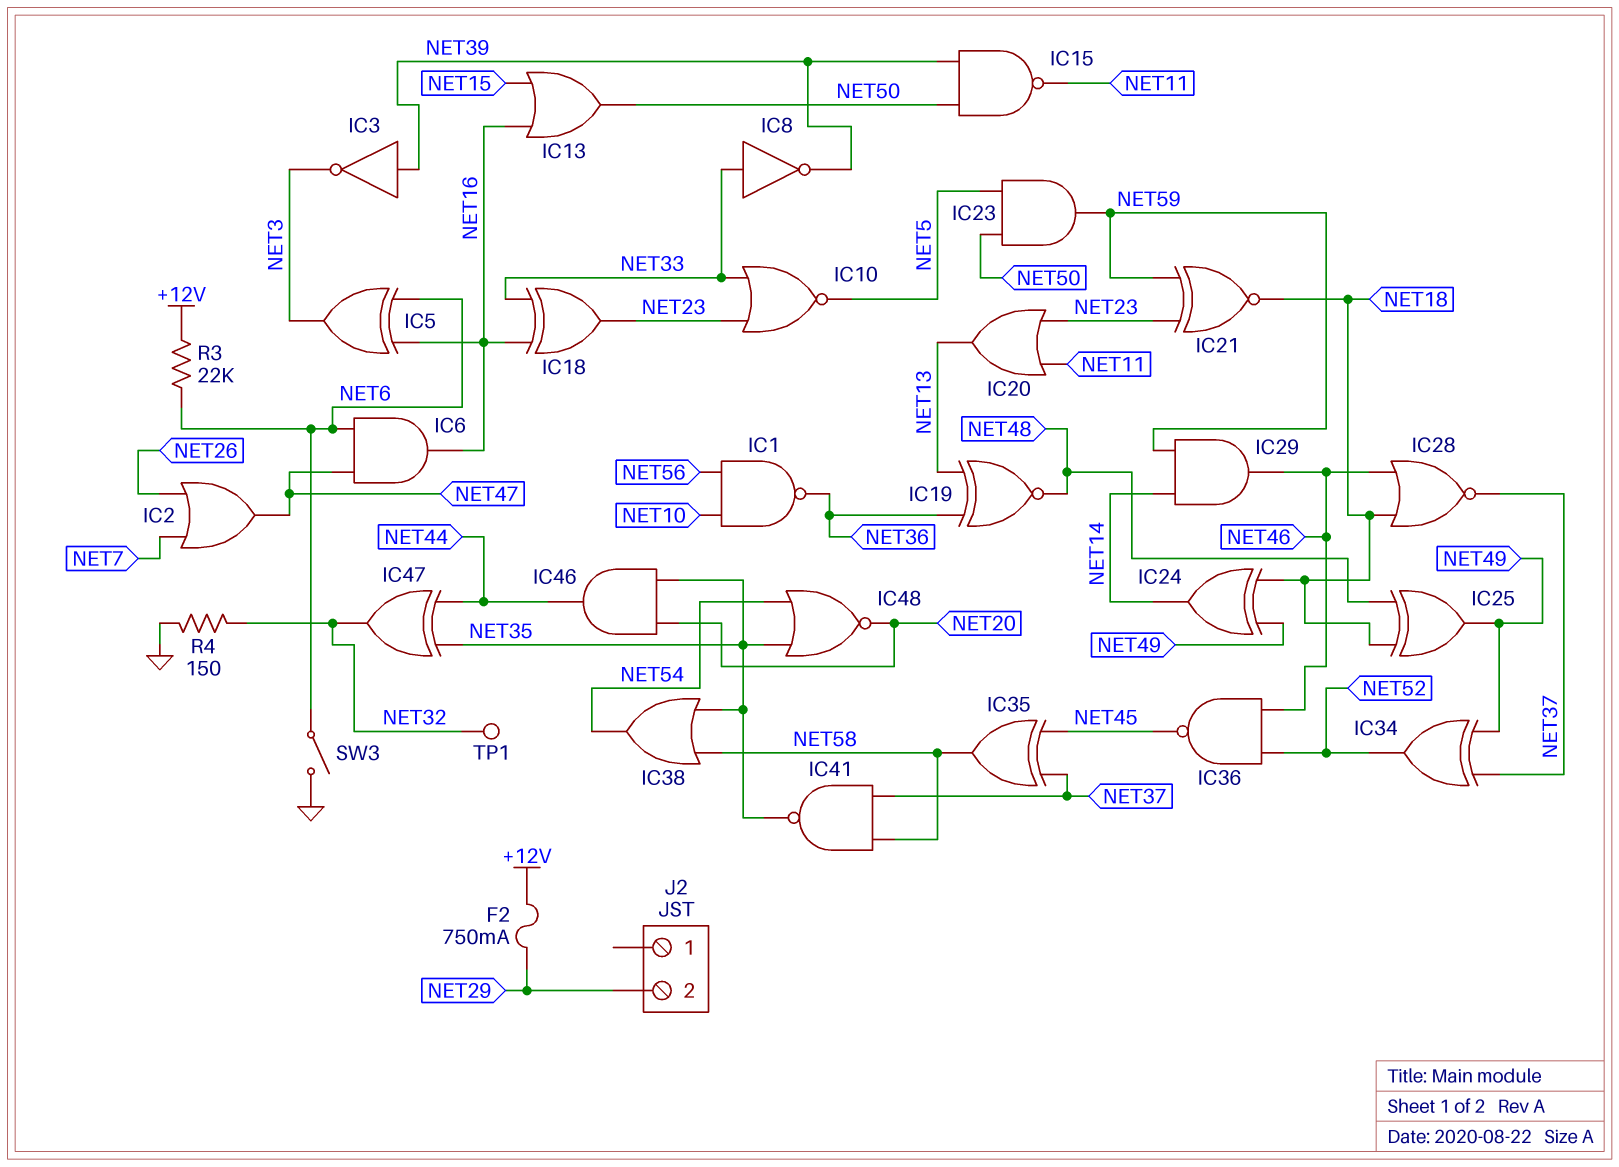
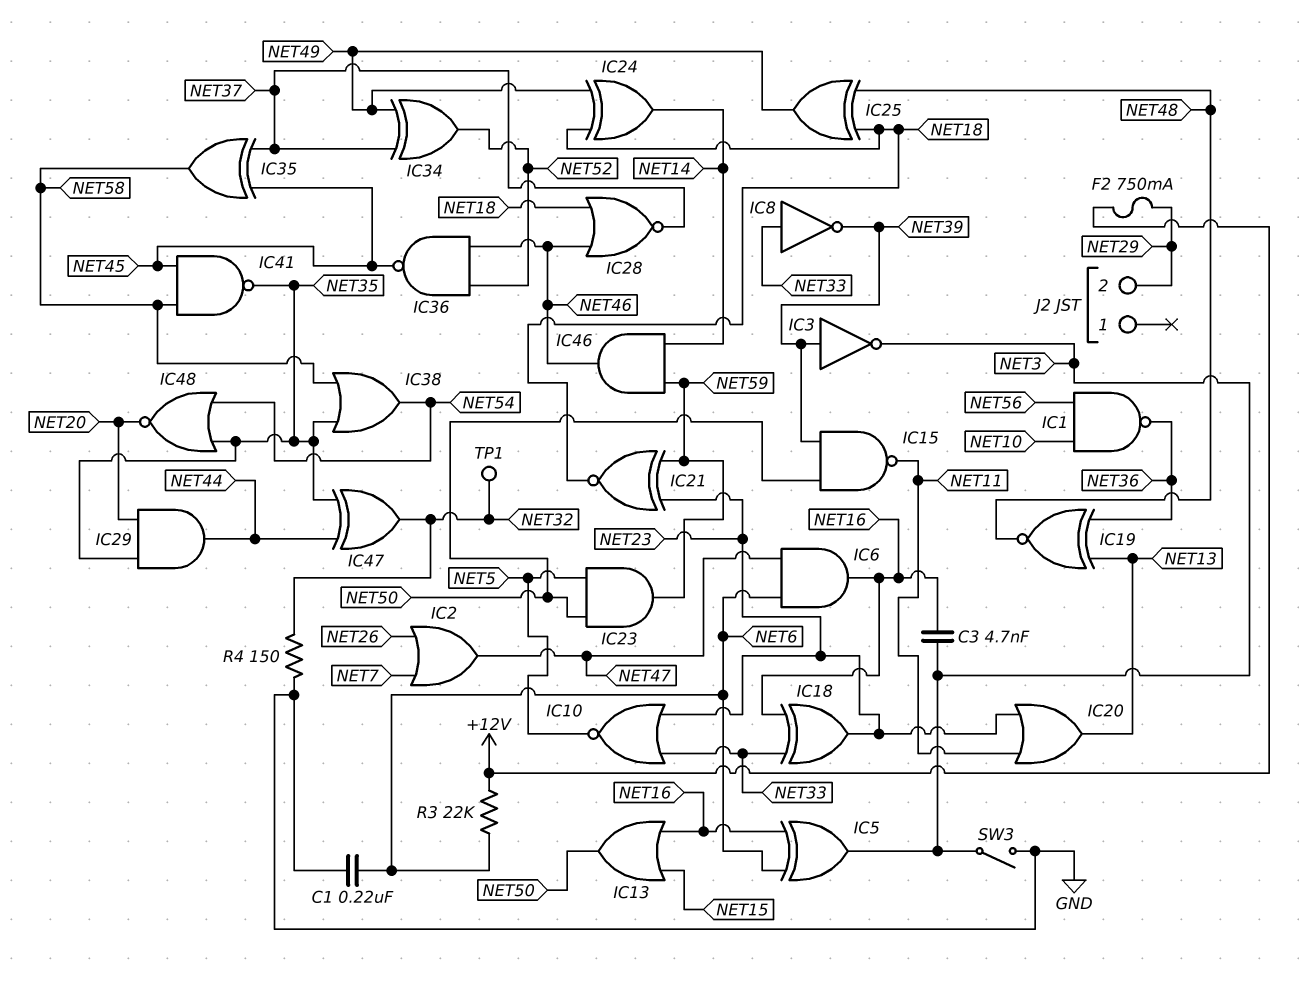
C1: none -> 220nF (GND, NET6)
C3: none -> 4.7nF (NET3, NET16)
IC29: AND (in NET14, in NET59, out NET46) -> AND (in NET20, in NET35, out NET44)
IC41: NAND (in NET37, in NET58, out NET35) -> NAND (in NET45, in NET58, out NET35)
IC46: AND (in NET20, in NET35, out NET44) -> AND (in NET14, in NET59, out NET46)
SW3: switch (GND, NET6) -> switch (GND, NET3)

